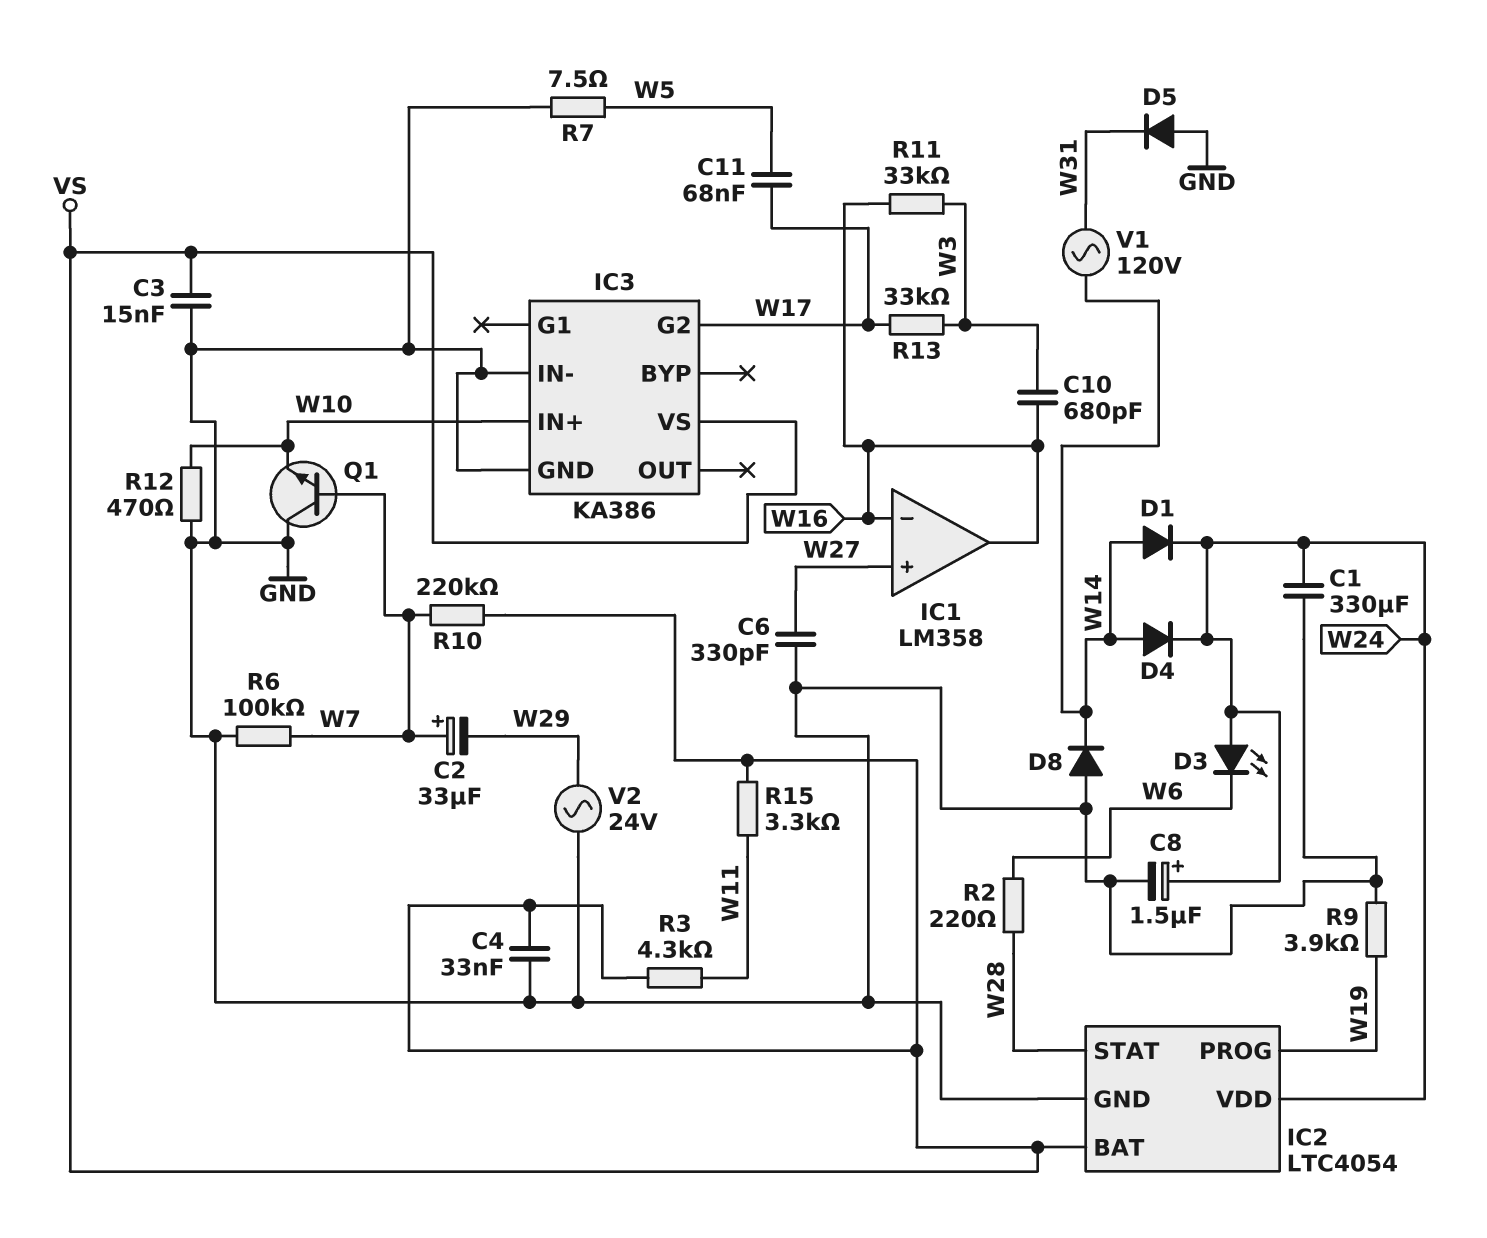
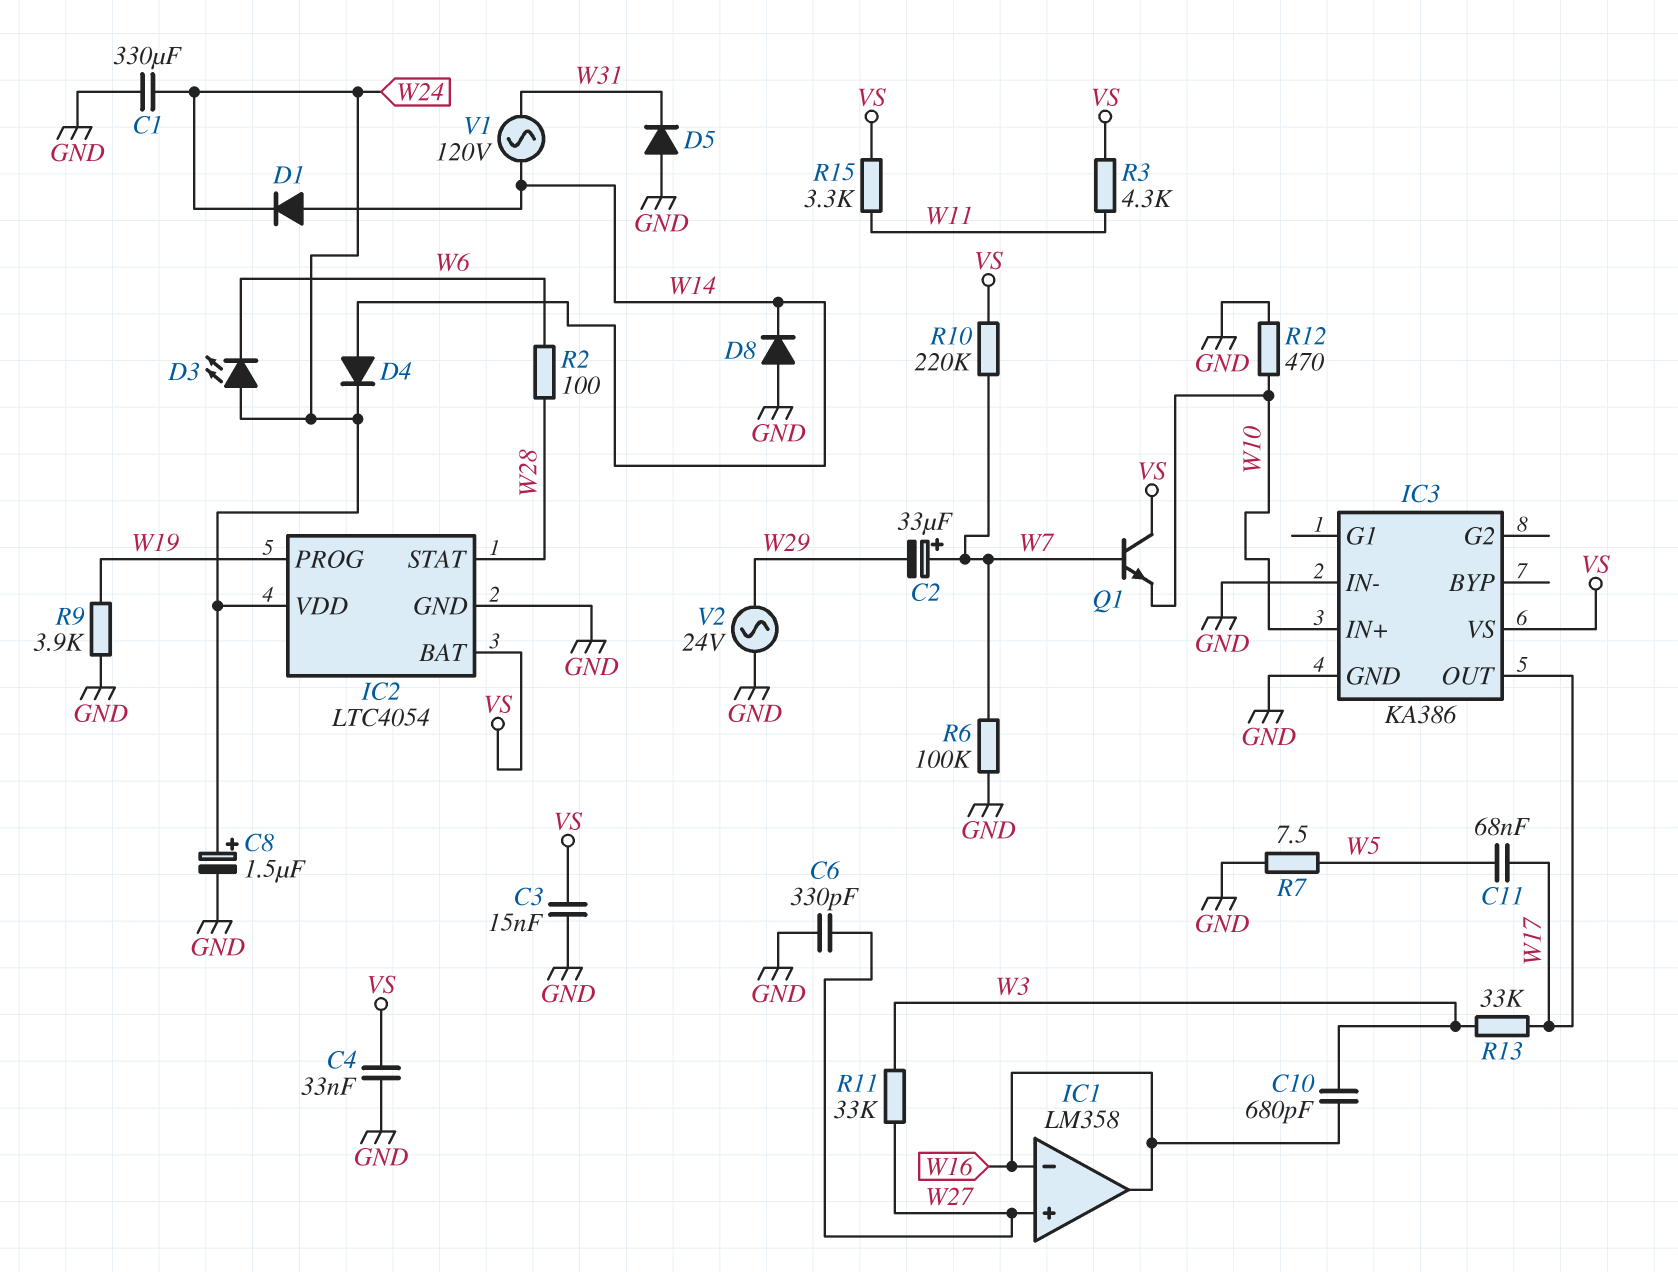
IC3 pin G2: W17 -> none
IC3 pin OUT: none -> W17
Q1: NPN (B W7, C GND, E W10) -> NPN (B W7, C VS, E W10)
R2: 220 (W6, W28) -> 100 (W6, W28)
R11: 33k (W3, W16) -> 33k (W3, W27)

